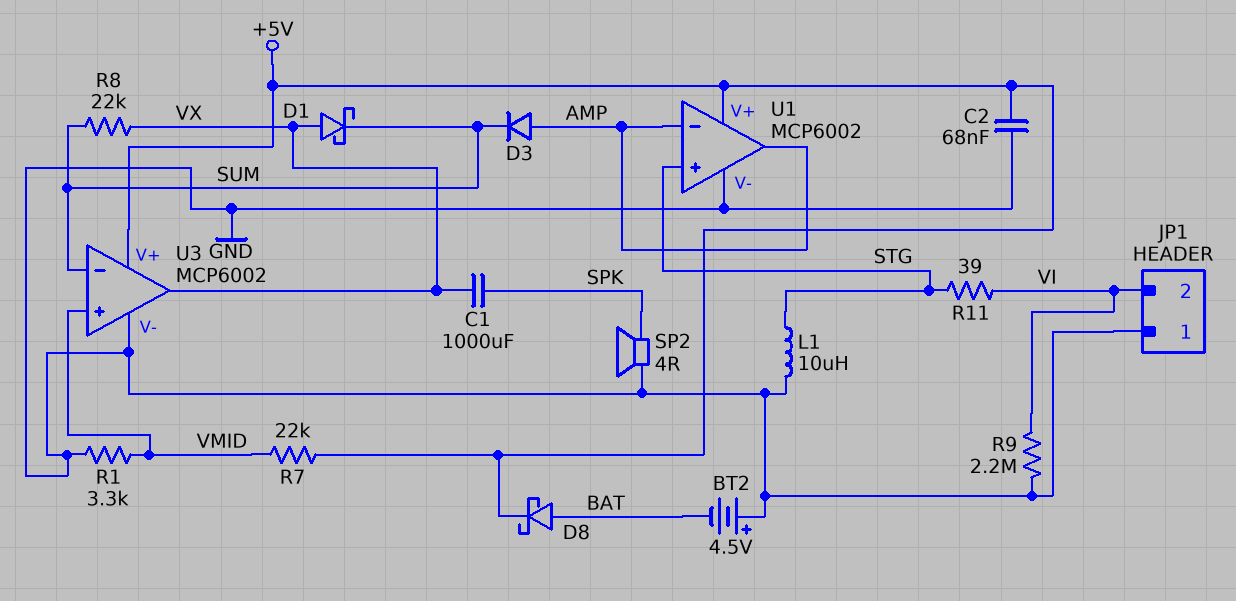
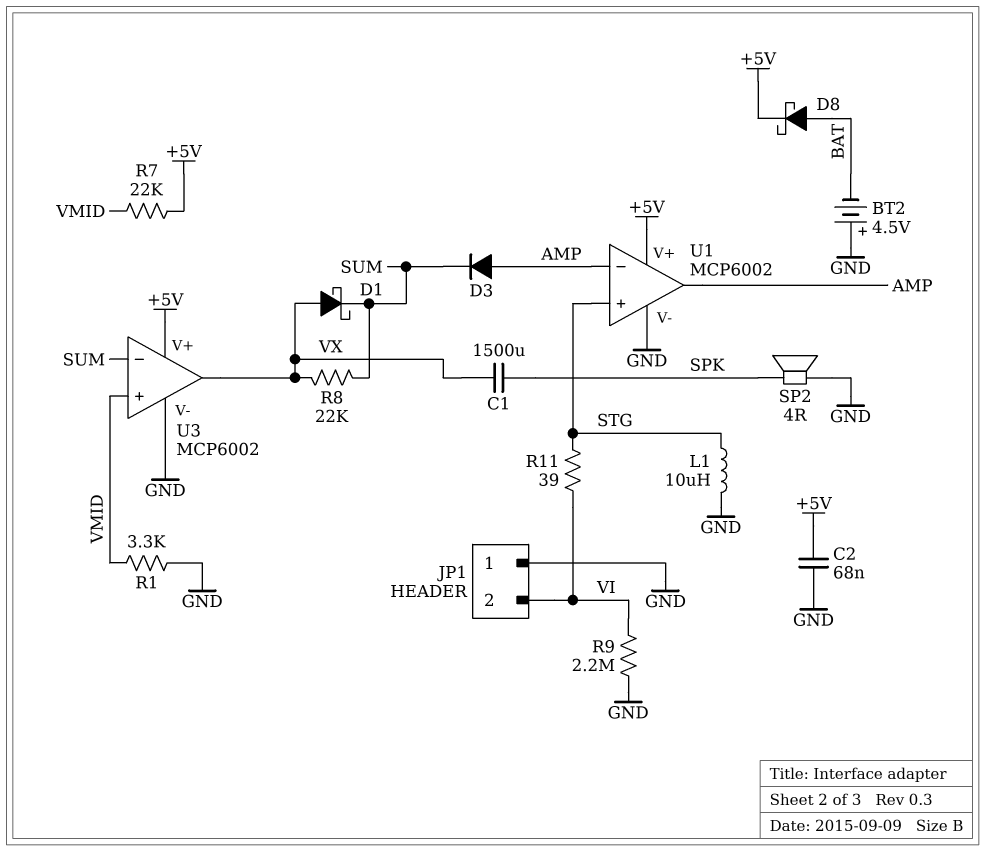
C1: 1000uF (SPK, VX) -> 1500uF (SPK, VX)

